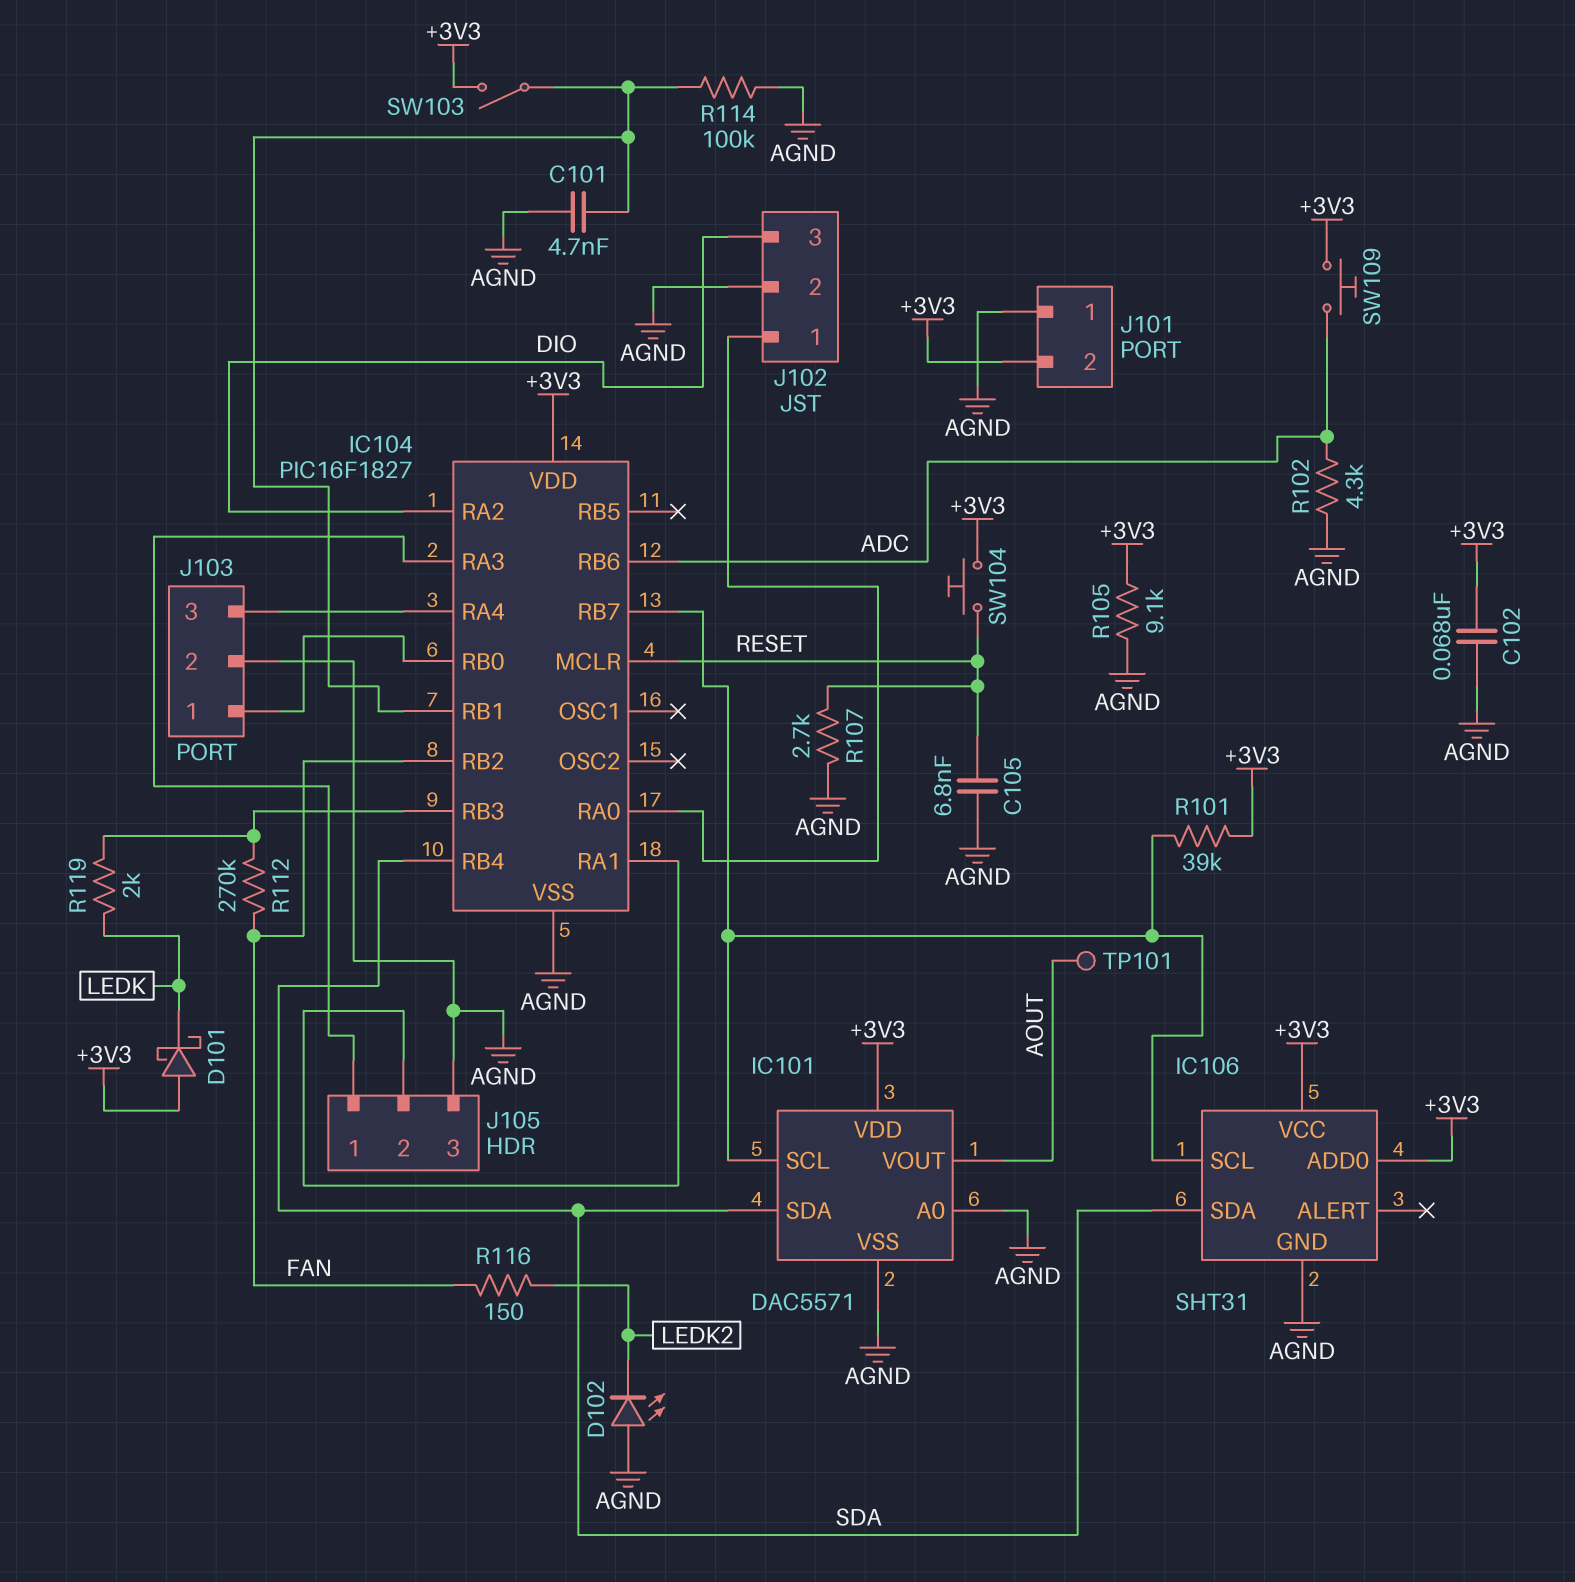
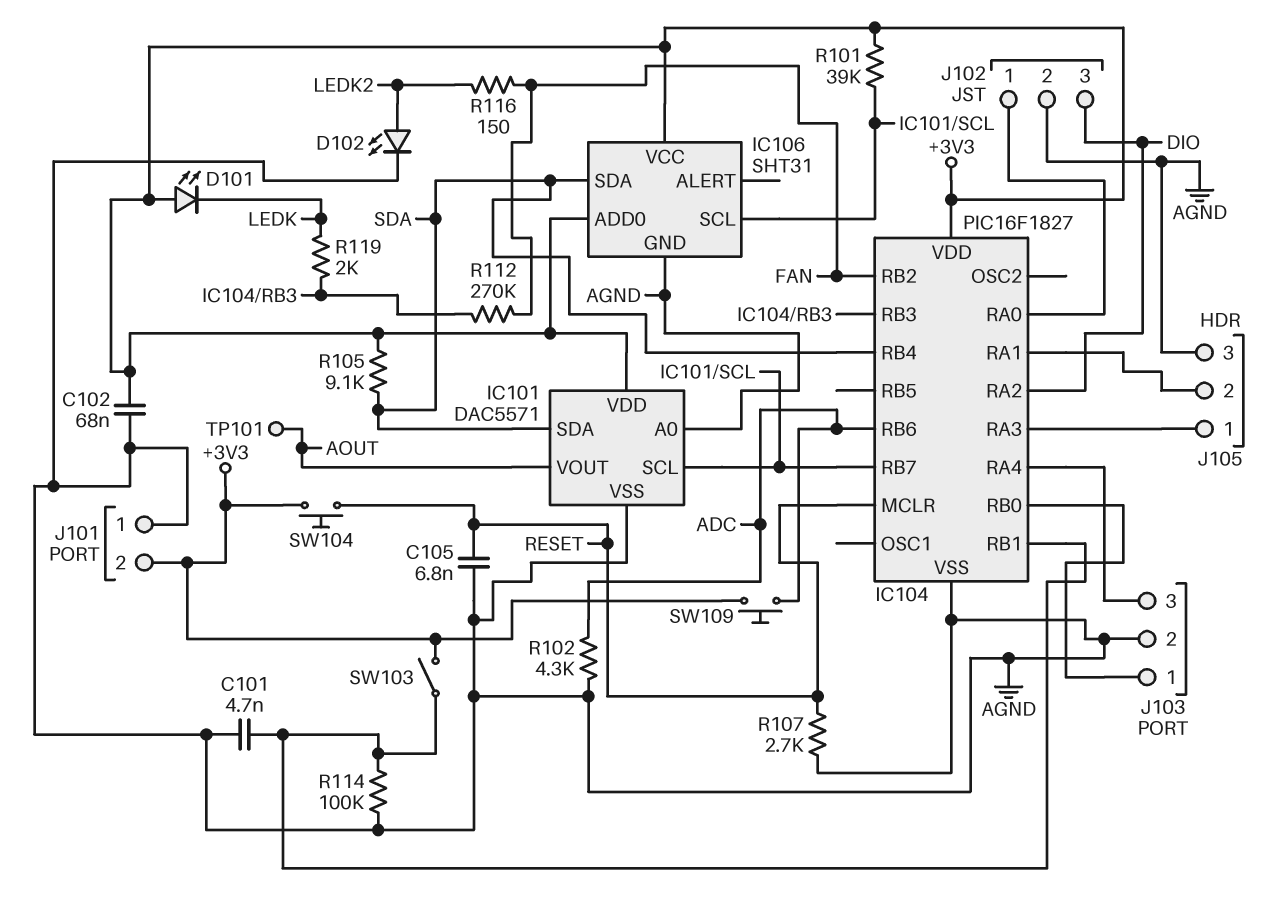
D101: schottky (A +3V3, K LEDK) -> LED (A +3V3, K LEDK)
D102: LED (A AGND, K LEDK2) -> LED (A LEDK2, K AGND)
R105: 9.1k (+3V3, AGND) -> 9.1k (+3V3, SDA)

